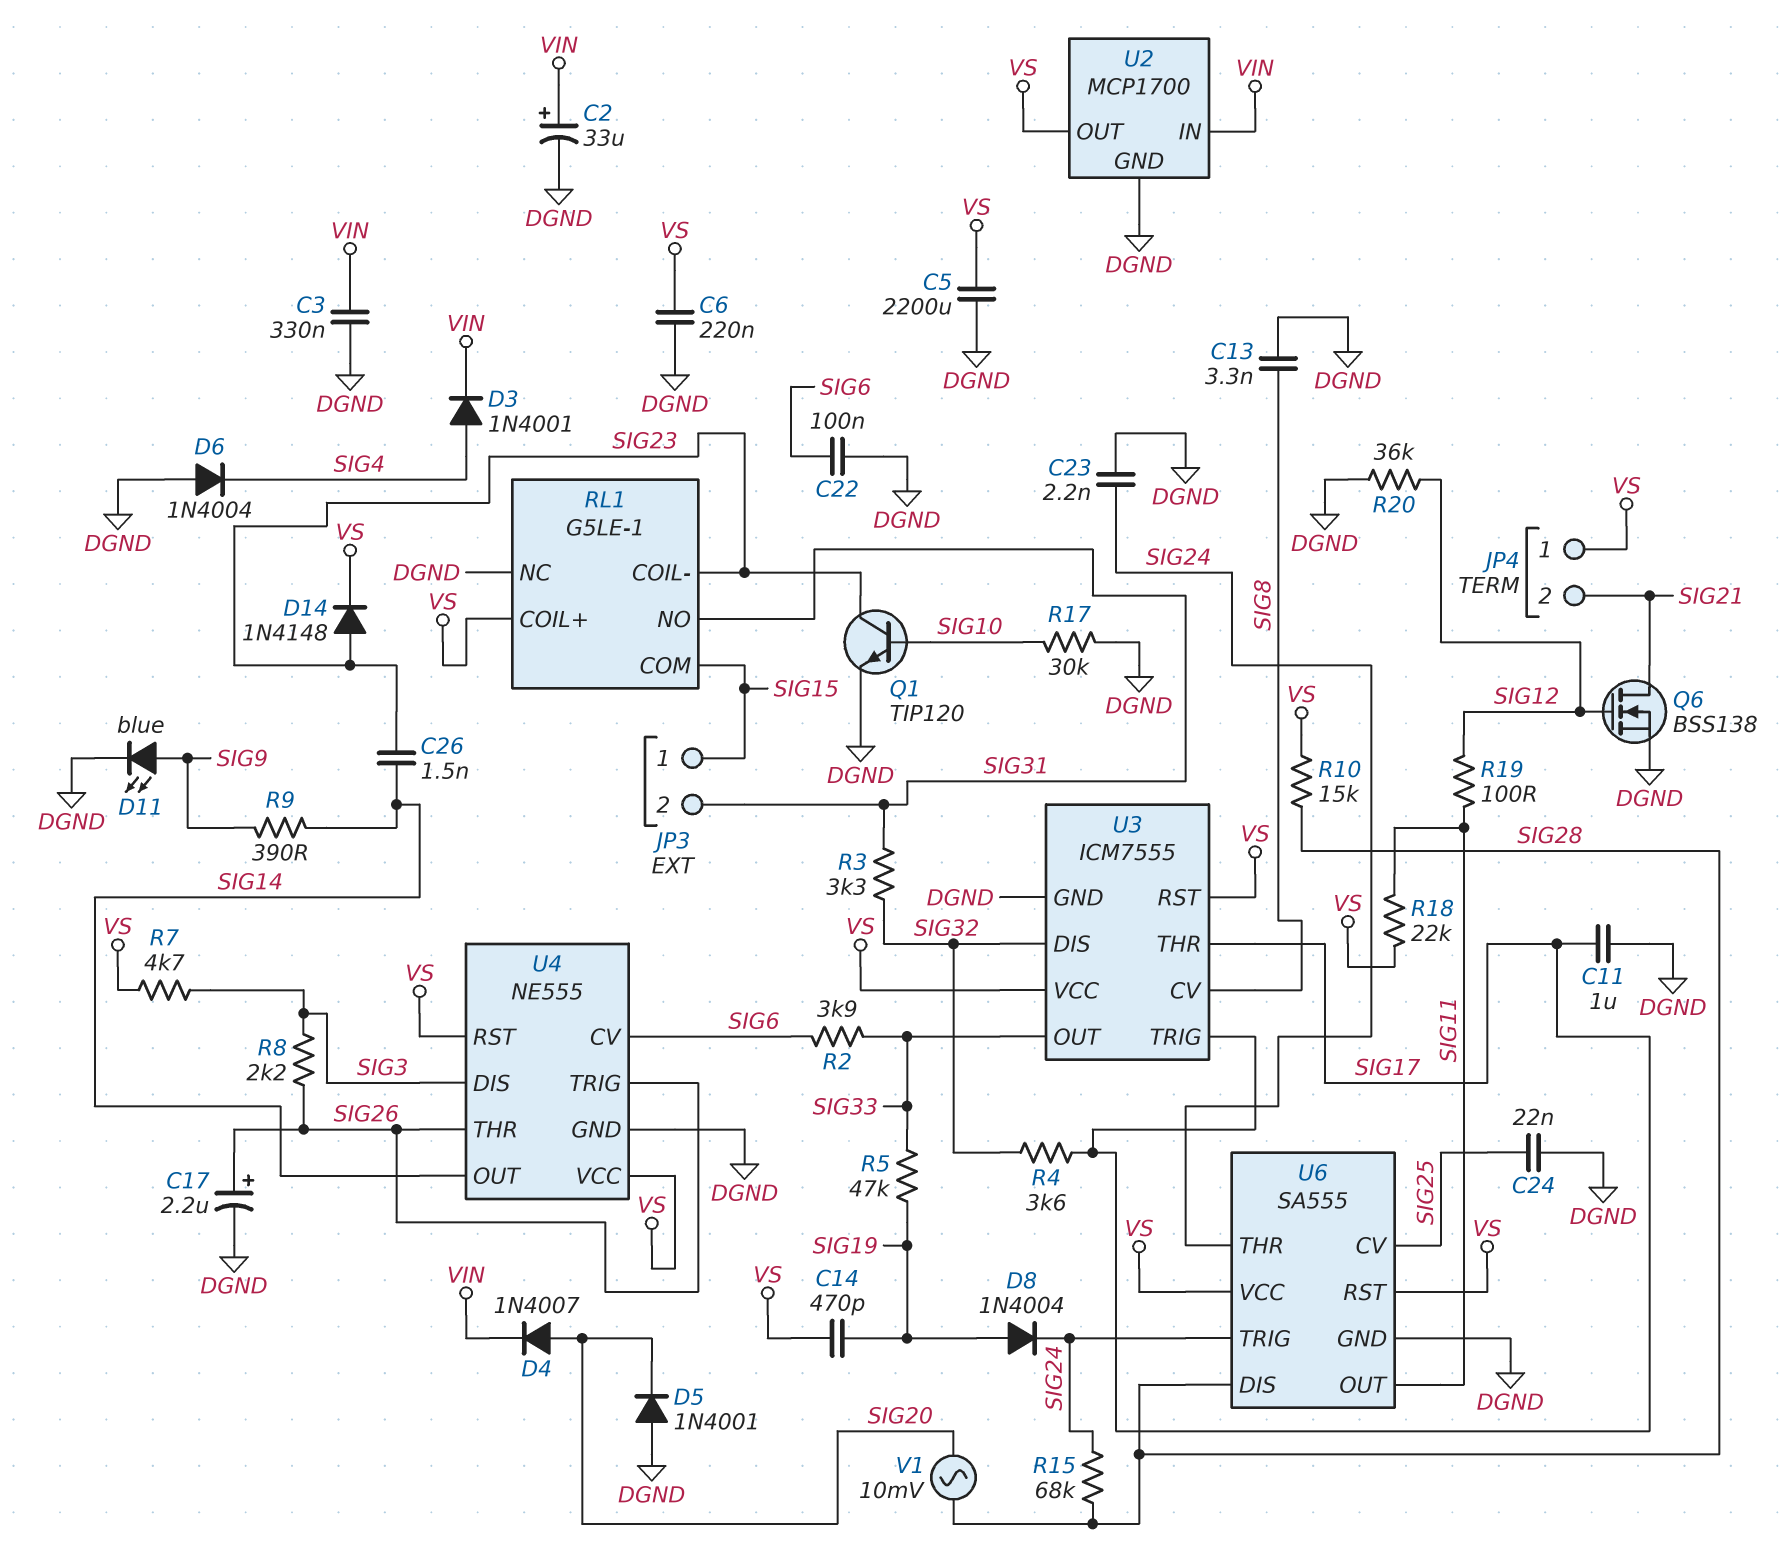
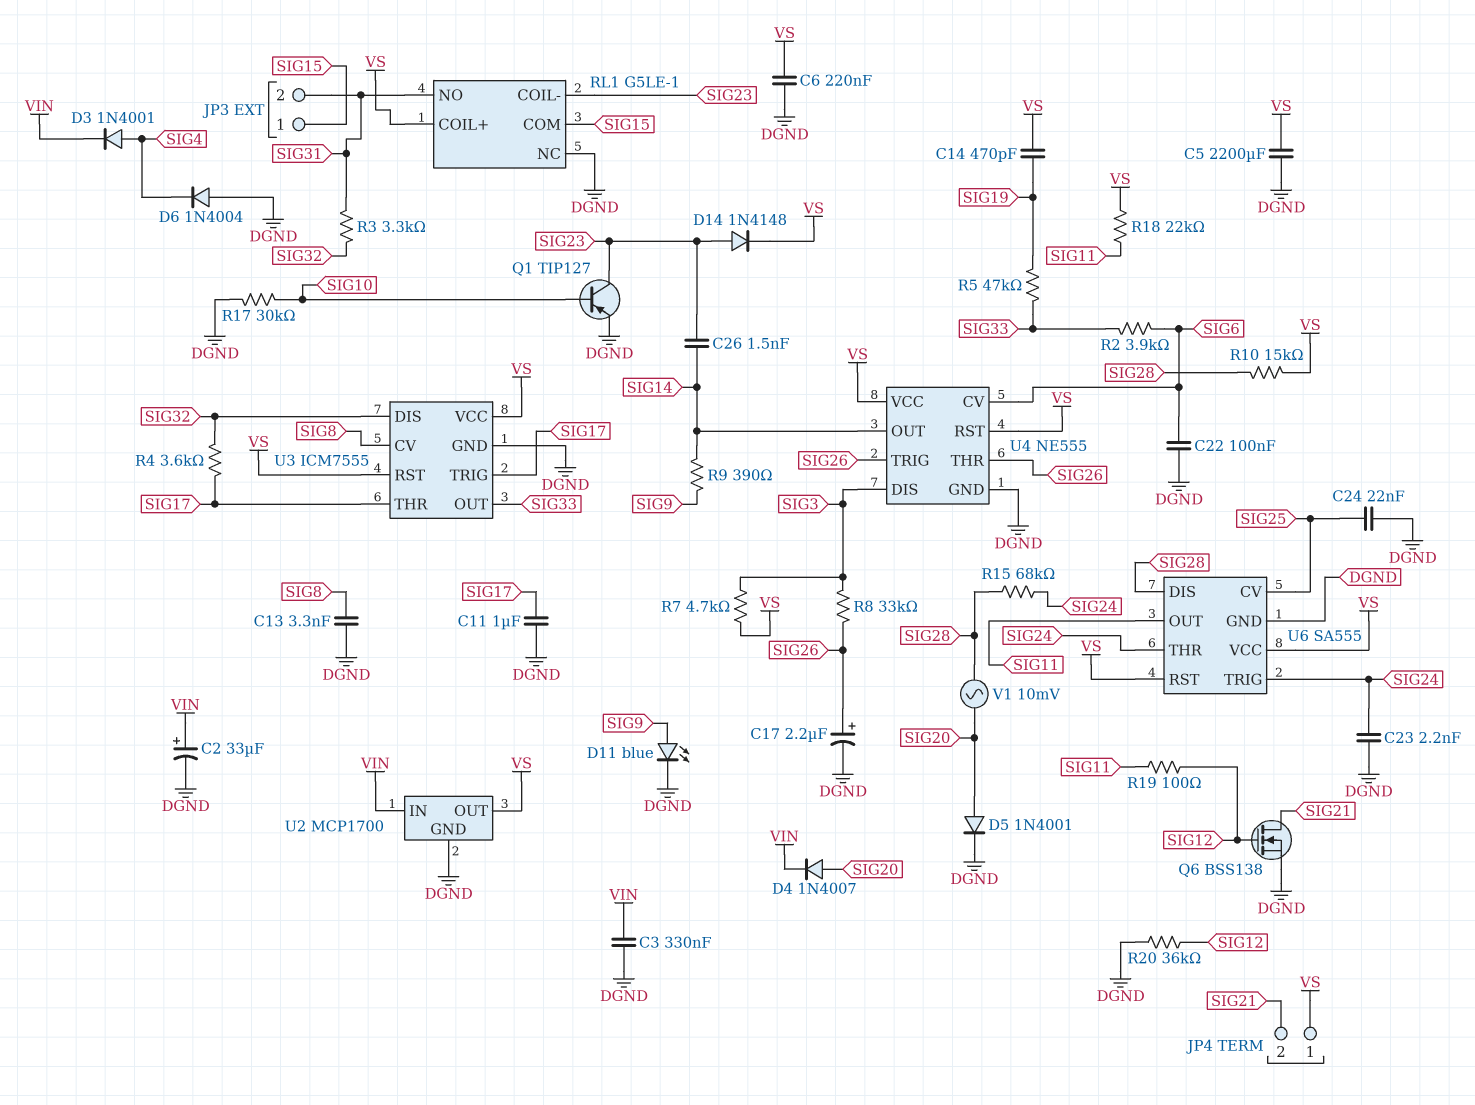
D5: diode 1N4001 (A DGND, K SIG20) -> diode 1N4001 (A SIG20, K DGND)
D8: diode 1N4004 (A SIG19, K SIG24) -> none
Q1: NPN TIP120 (B SIG10, C SIG23, E DGND) -> PNP TIP127 (B SIG10, C SIG23, E DGND)
R8: 2.2k (SIG3, SIG26) -> 33k (SIG3, SIG26)

